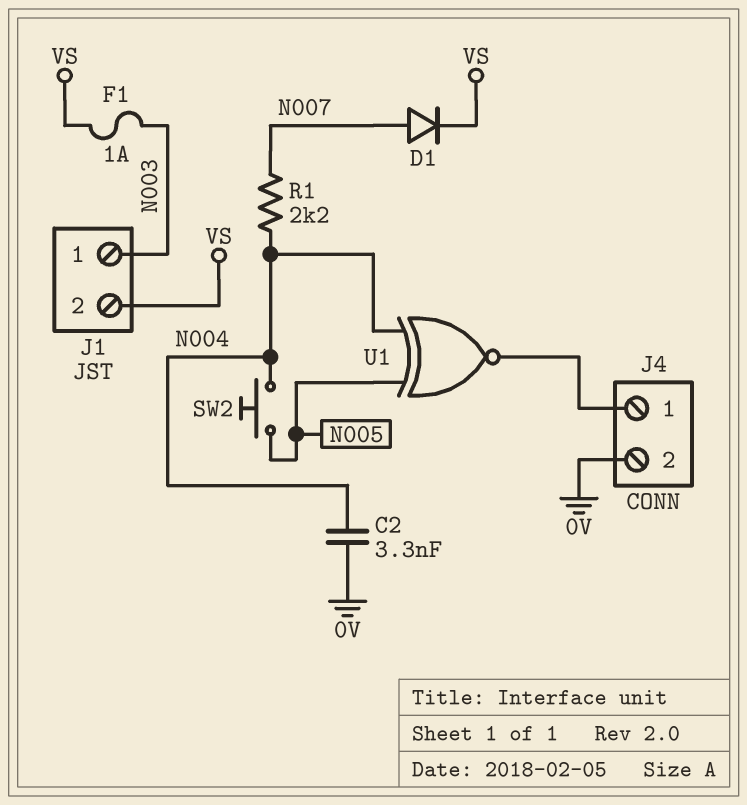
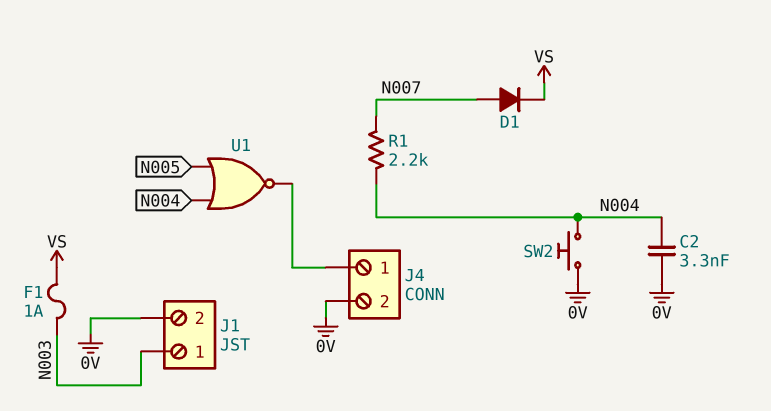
J1 pin 2: VS -> 0V
SW2: button (N004, N005) -> button (0V, N004)
U1: XNOR (in N004, in N005, out J4/1) -> NOR (in N004, in N005, out J4/1)

